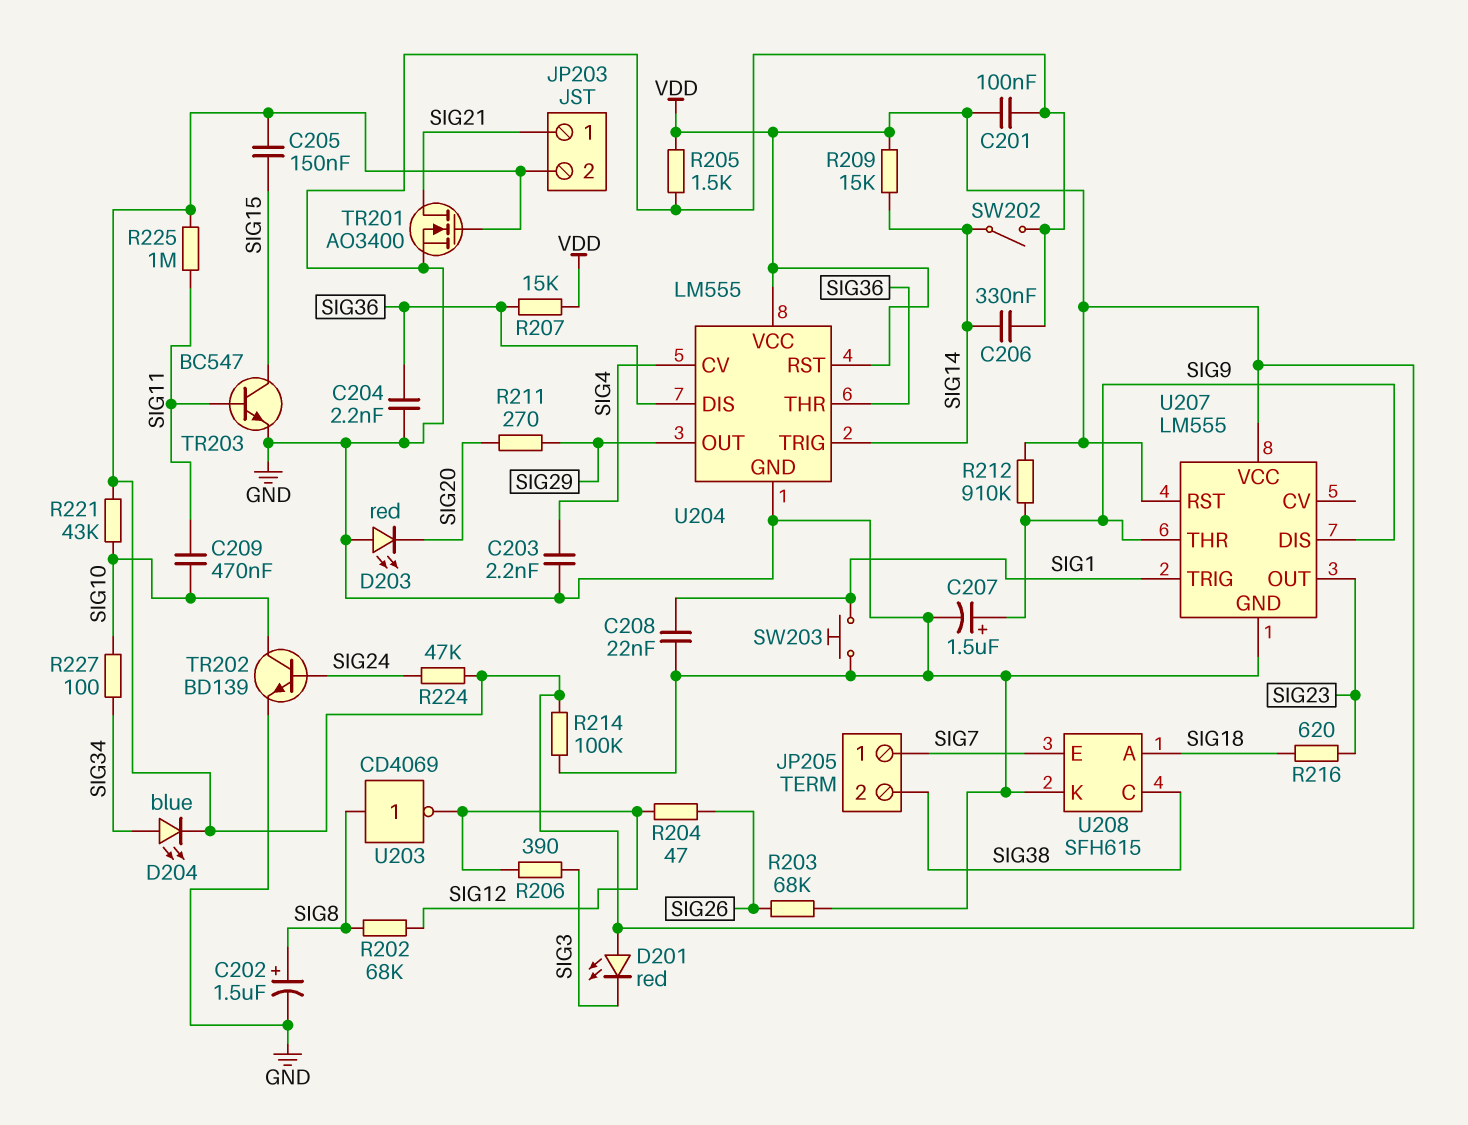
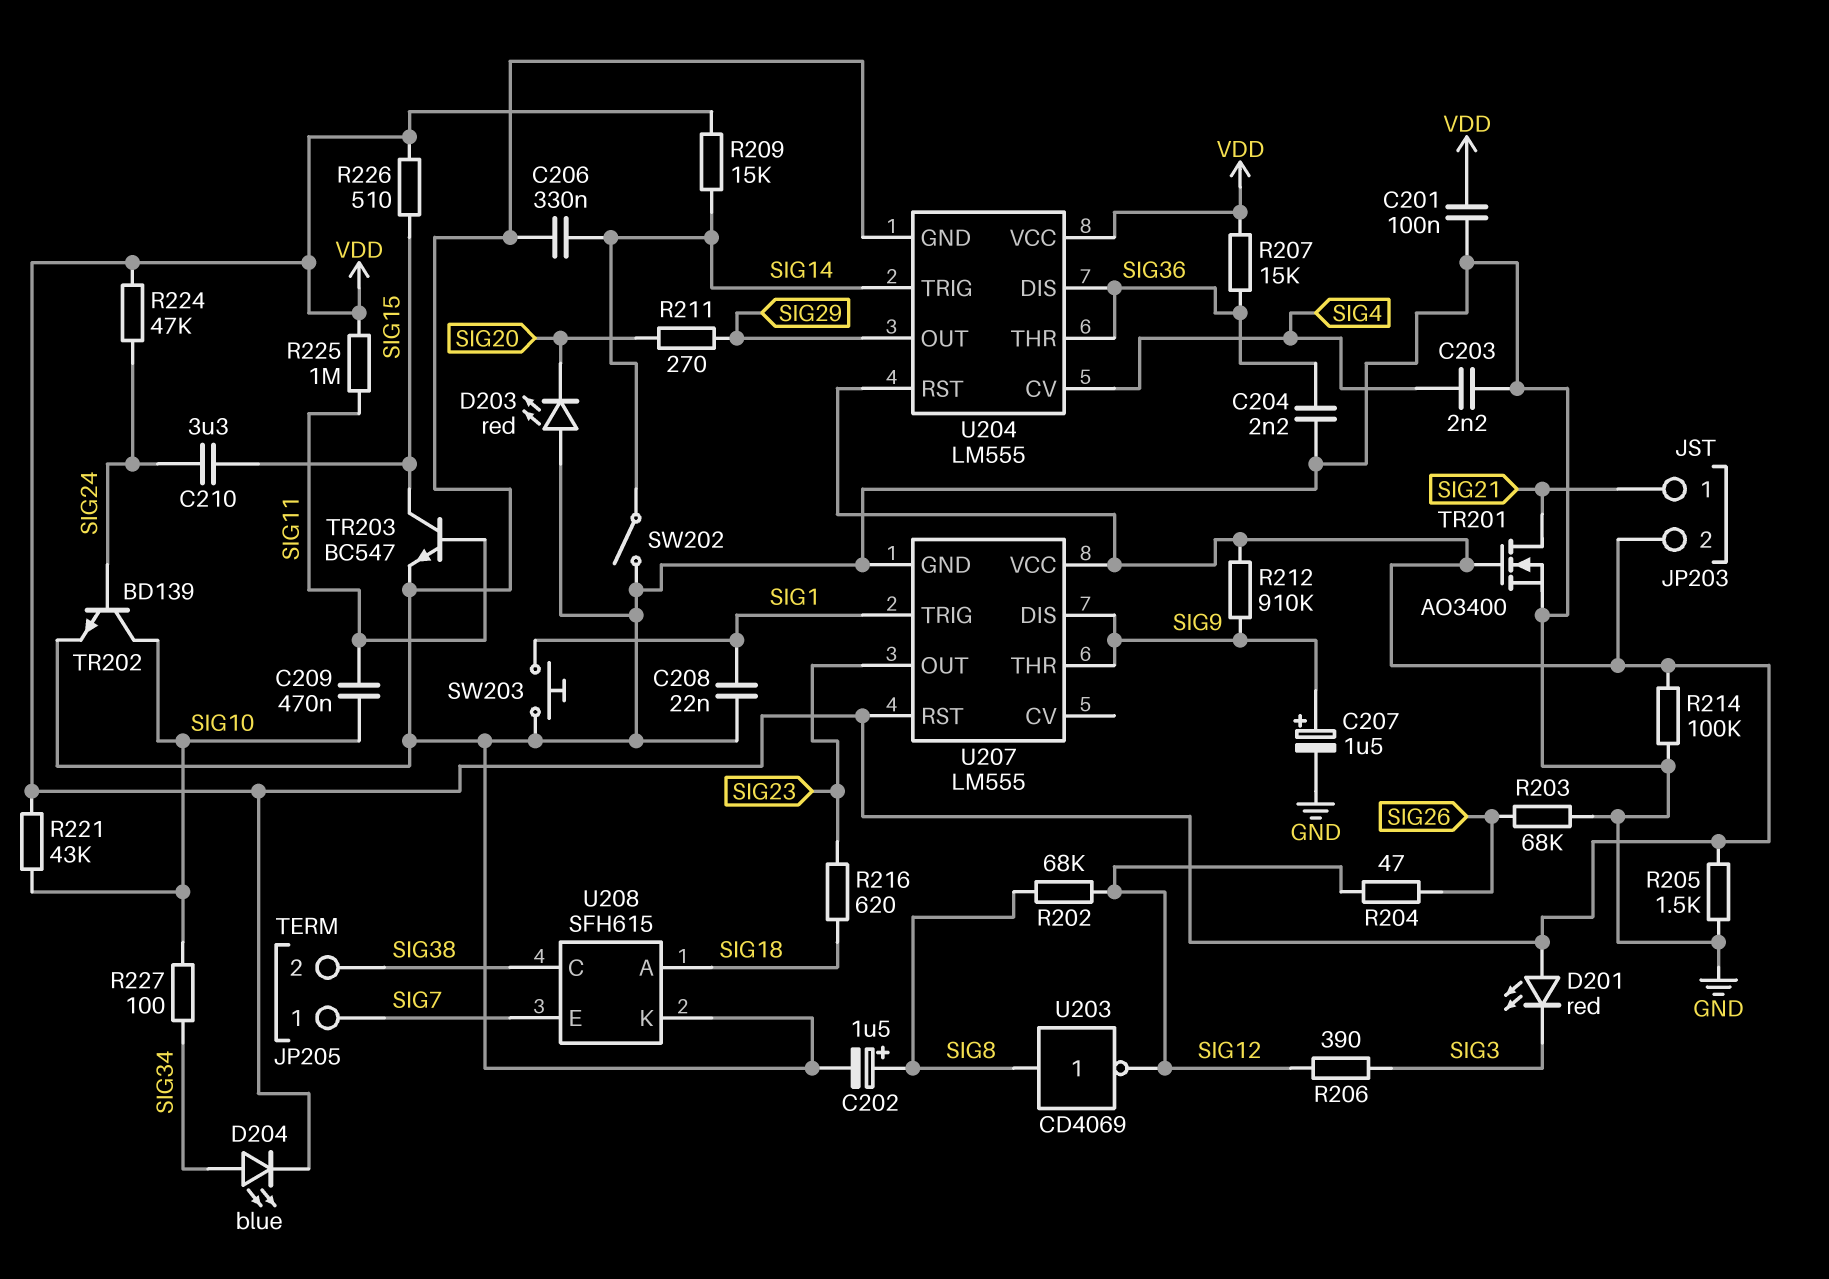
C205: 150nF (SIG15, VDD) -> none
C210: none -> 3.3uF (SIG15, SIG24)
R226: none -> 510 (SIG15, VDD)

